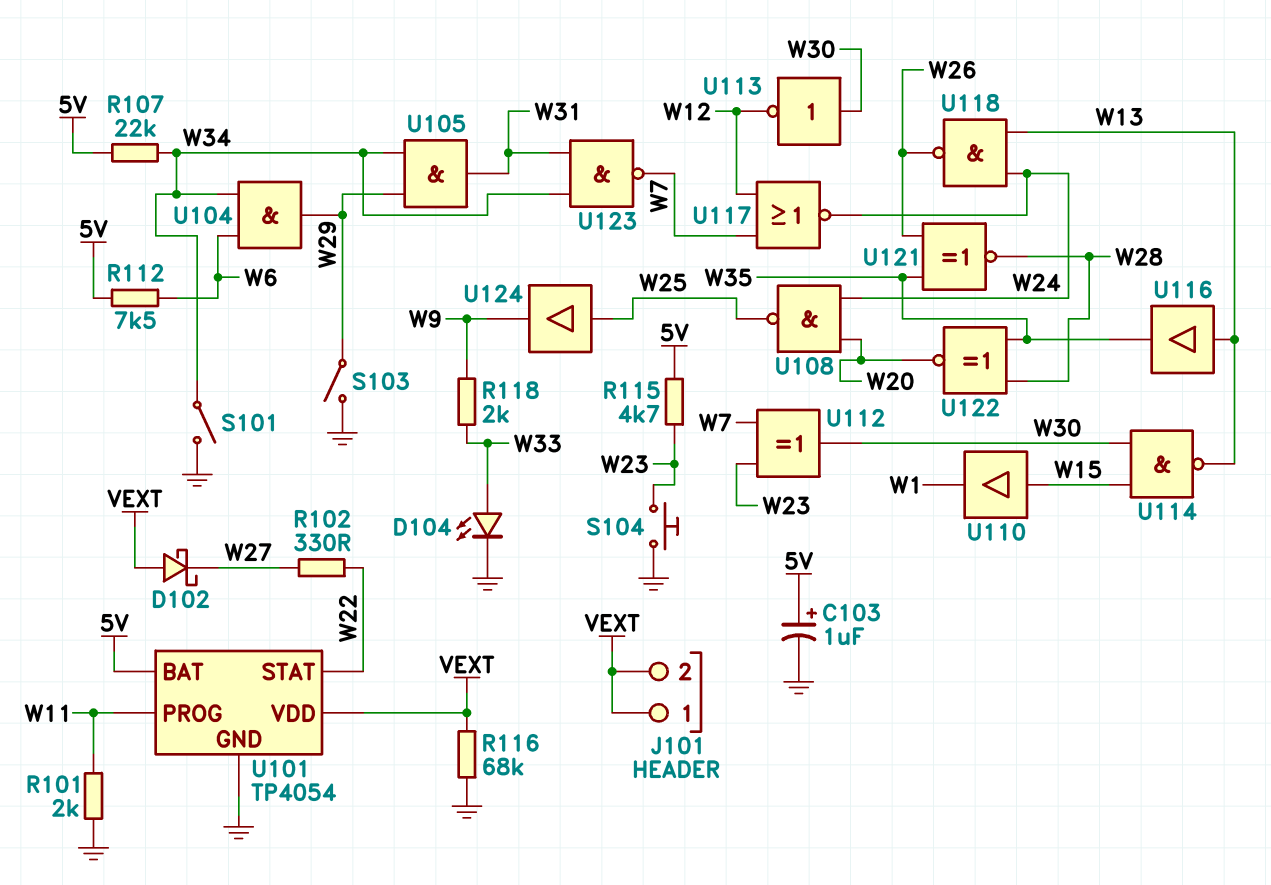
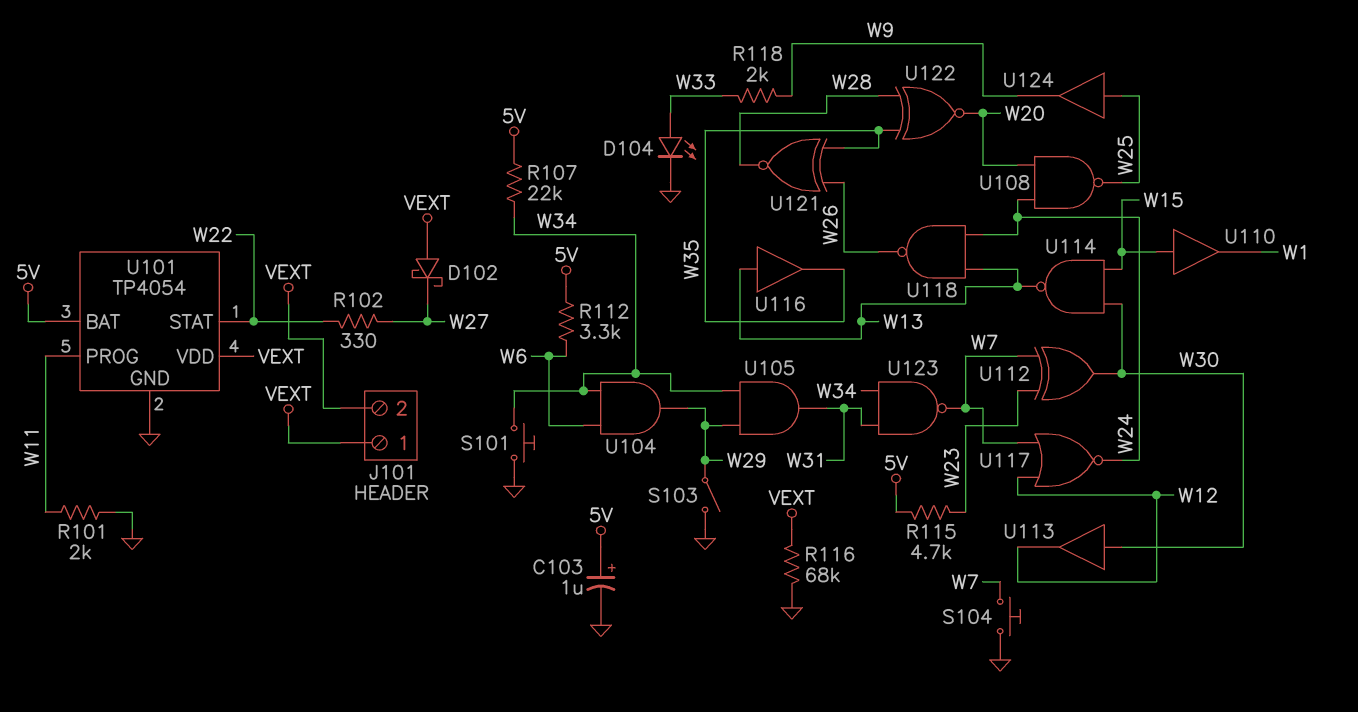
R112: 7.5k (5V, W6) -> 3.3k (5V, W6)
S101: switch (GND, W34) -> button (GND, W34)
S104: button (GND, W23) -> button (GND, W7)
U113: NOT (in W30, out W12) -> buffer (in W30, out W12)

